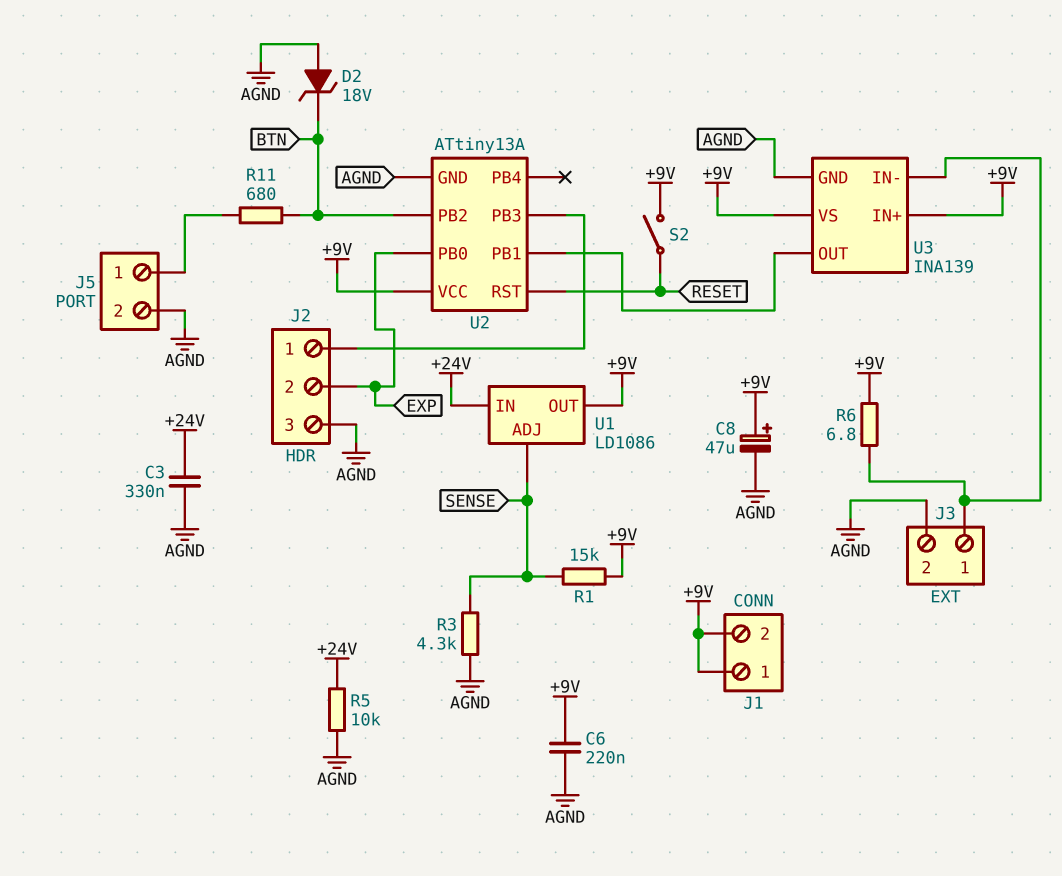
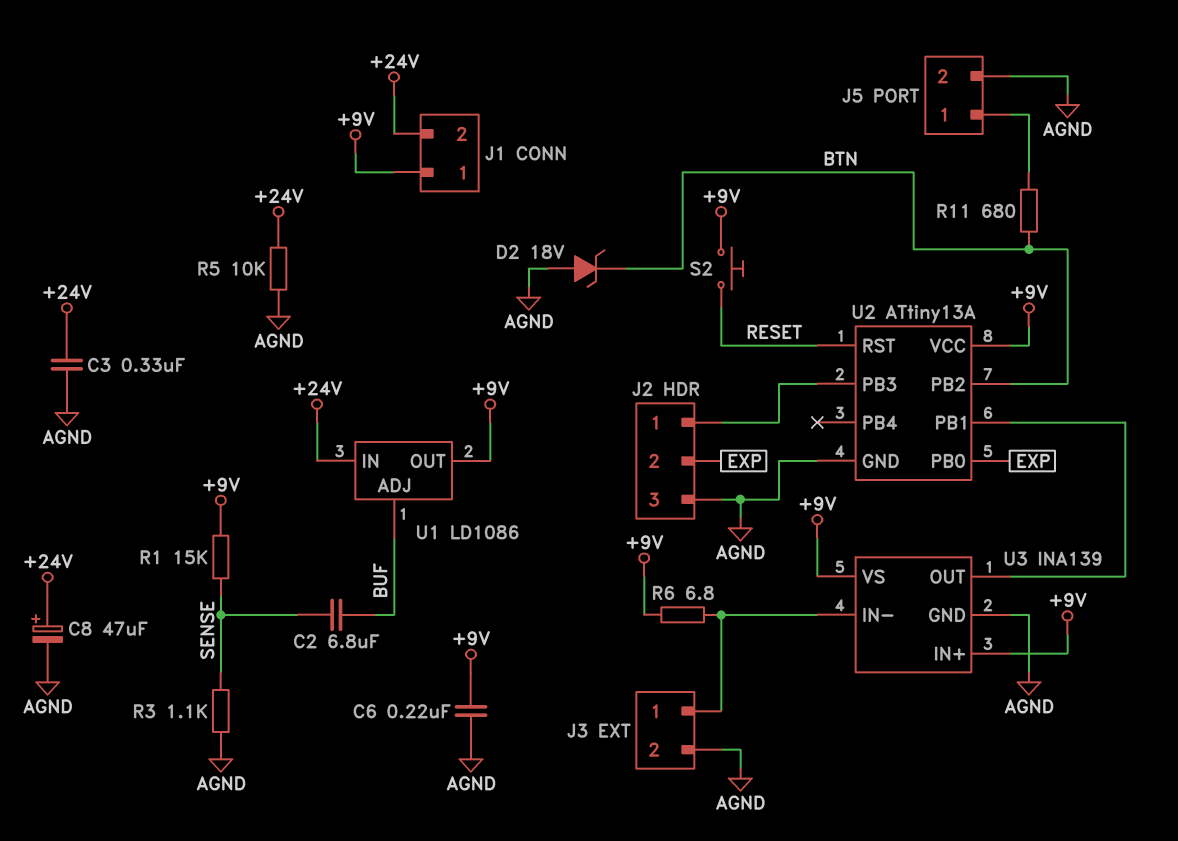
C2: none -> 6.8uF (BUF, SENSE)
C8: 47uF (plus +9V, minus AGND) -> 47uF (plus +24V, minus AGND)
J1 pin 2: +9V -> +24V
R3: 4.3k (AGND, SENSE) -> 1.1k (AGND, SENSE)
S2: switch (+9V, RESET) -> button (+9V, RESET)
U1 pin ADJ: SENSE -> BUF

